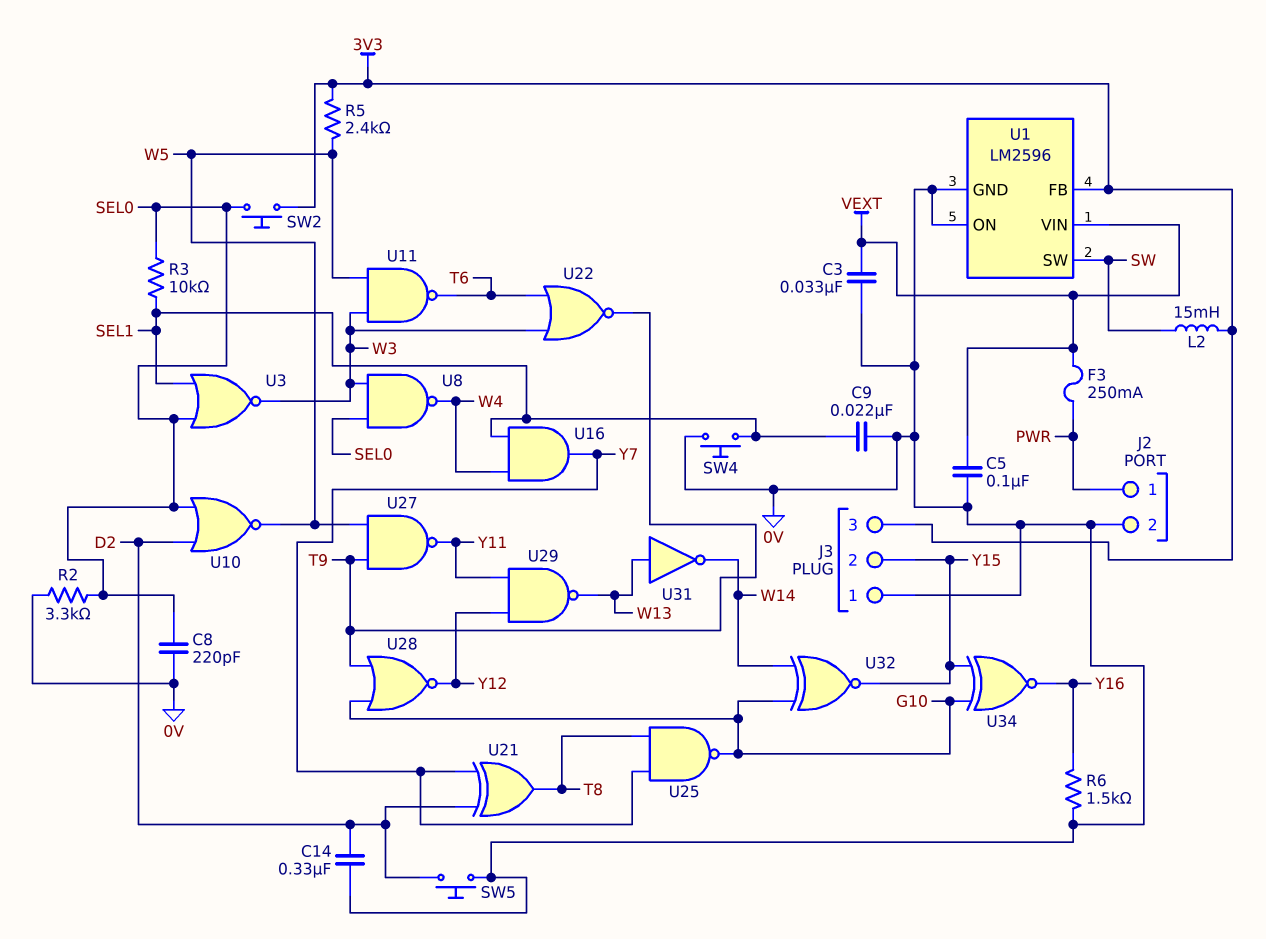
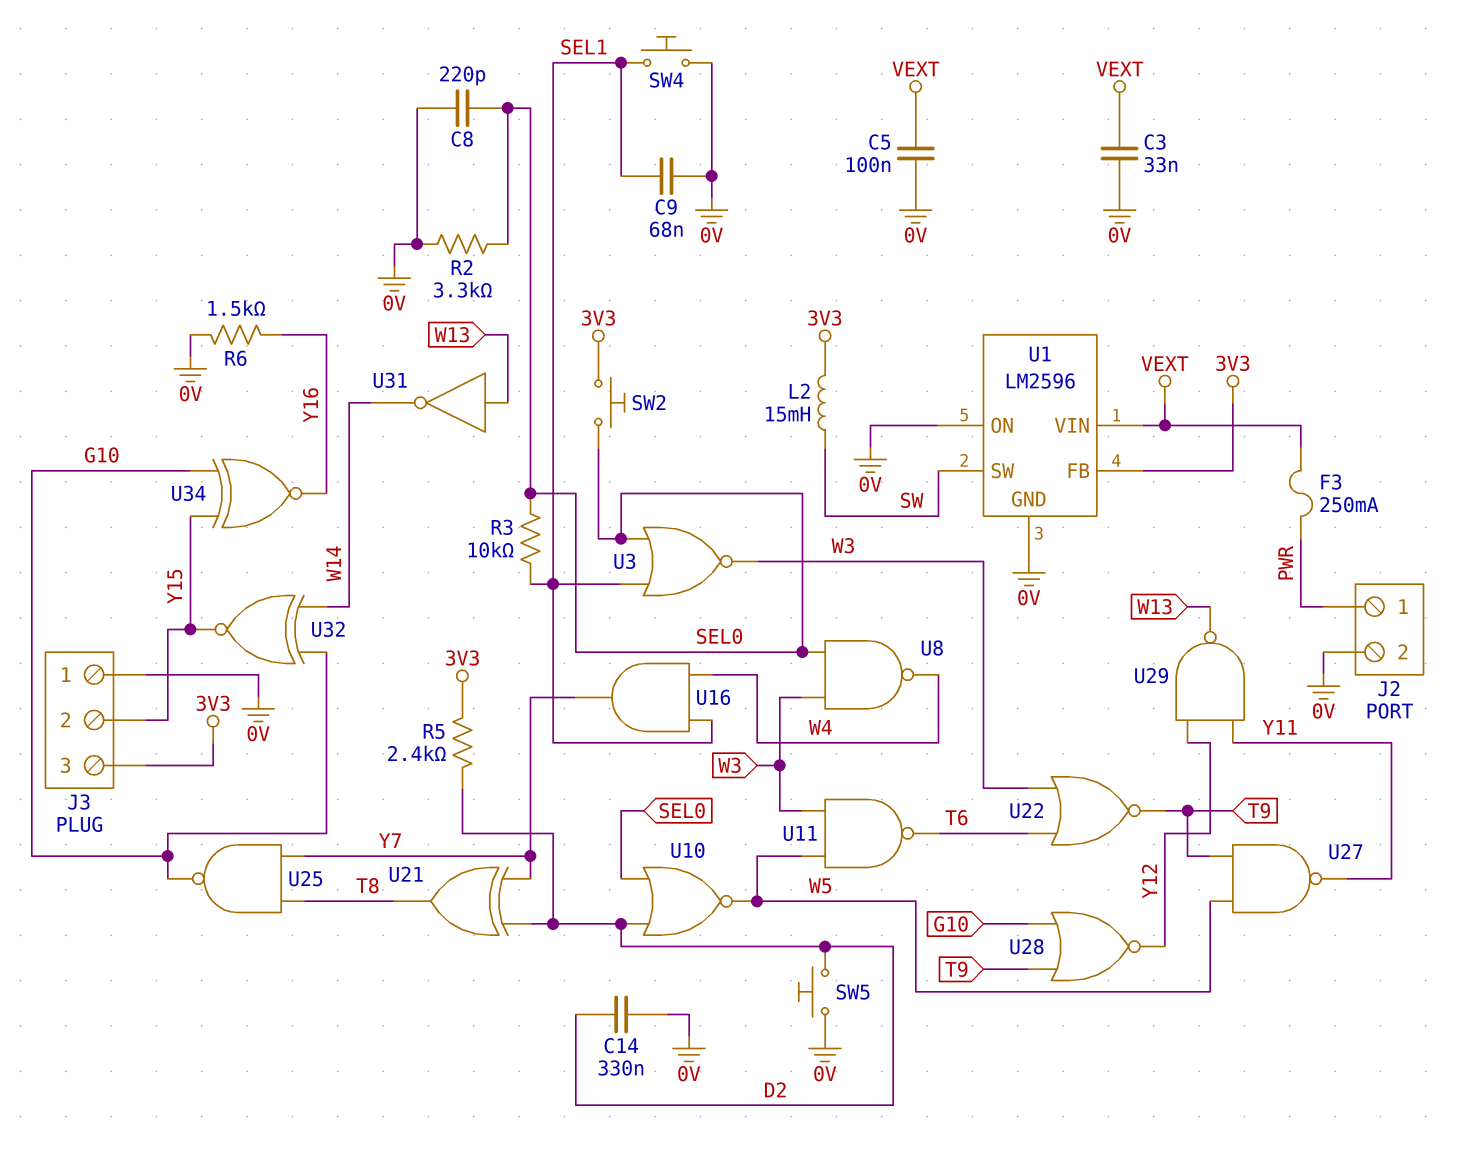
C9: 22nF (0V, SEL1) -> 68nF (0V, SEL1)
R5: 2.4k (3V3, W5) -> 2.4k (3V3, D2)

